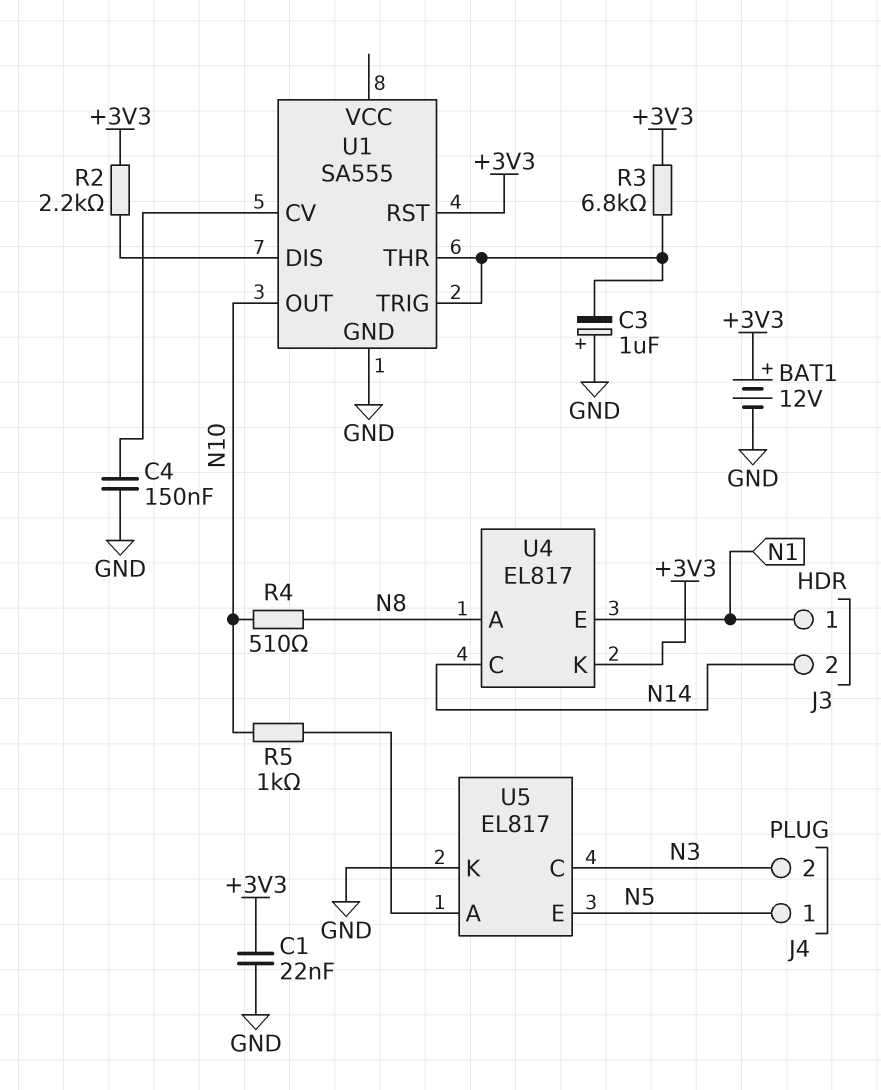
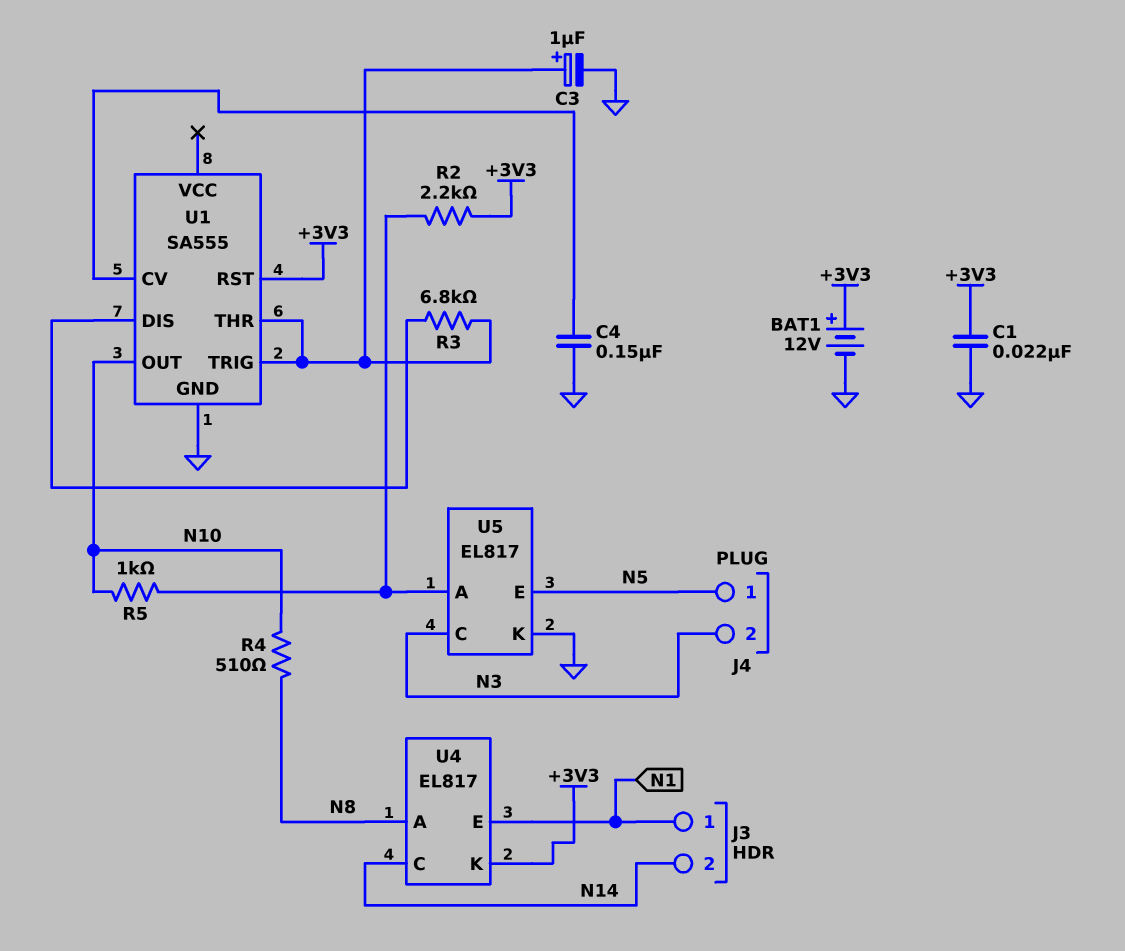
C3: 1uF (plus GND, minus U1/THR) -> 1uF (plus U1/THR, minus GND)
R2: 2.2k (+3V3, U1/DIS) -> 2.2k (+3V3, U5/A)
R3: 6.8k (+3V3, U1/THR) -> 6.8k (U1/DIS, U1/THR)

